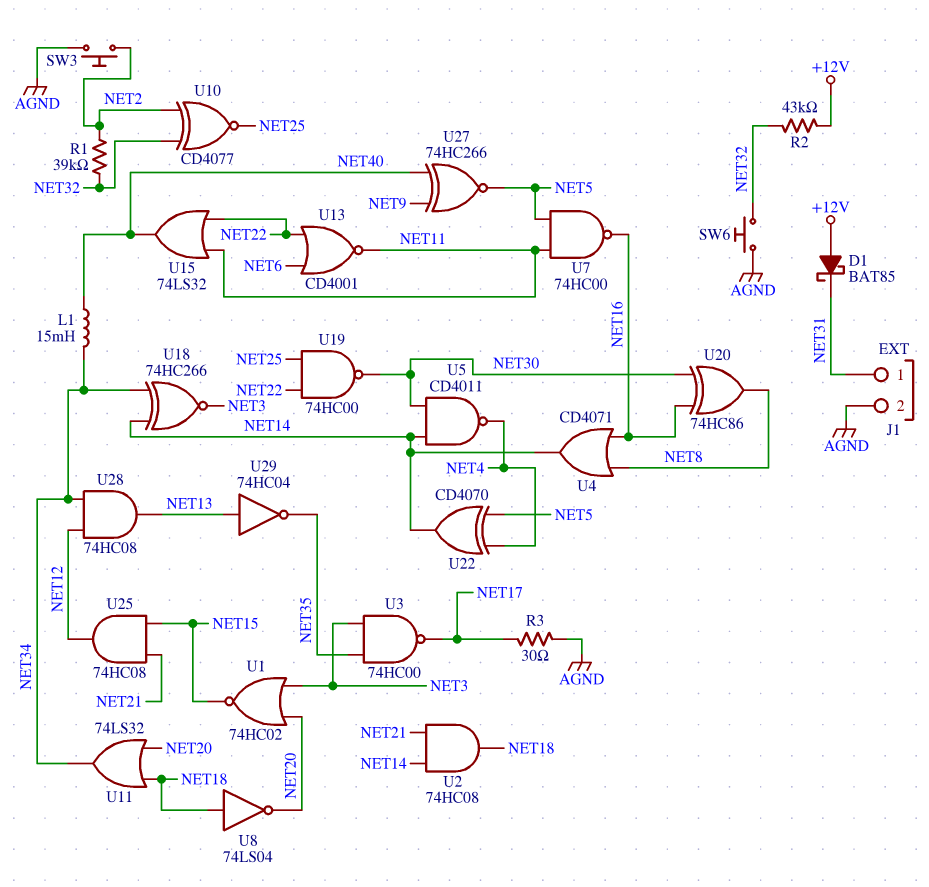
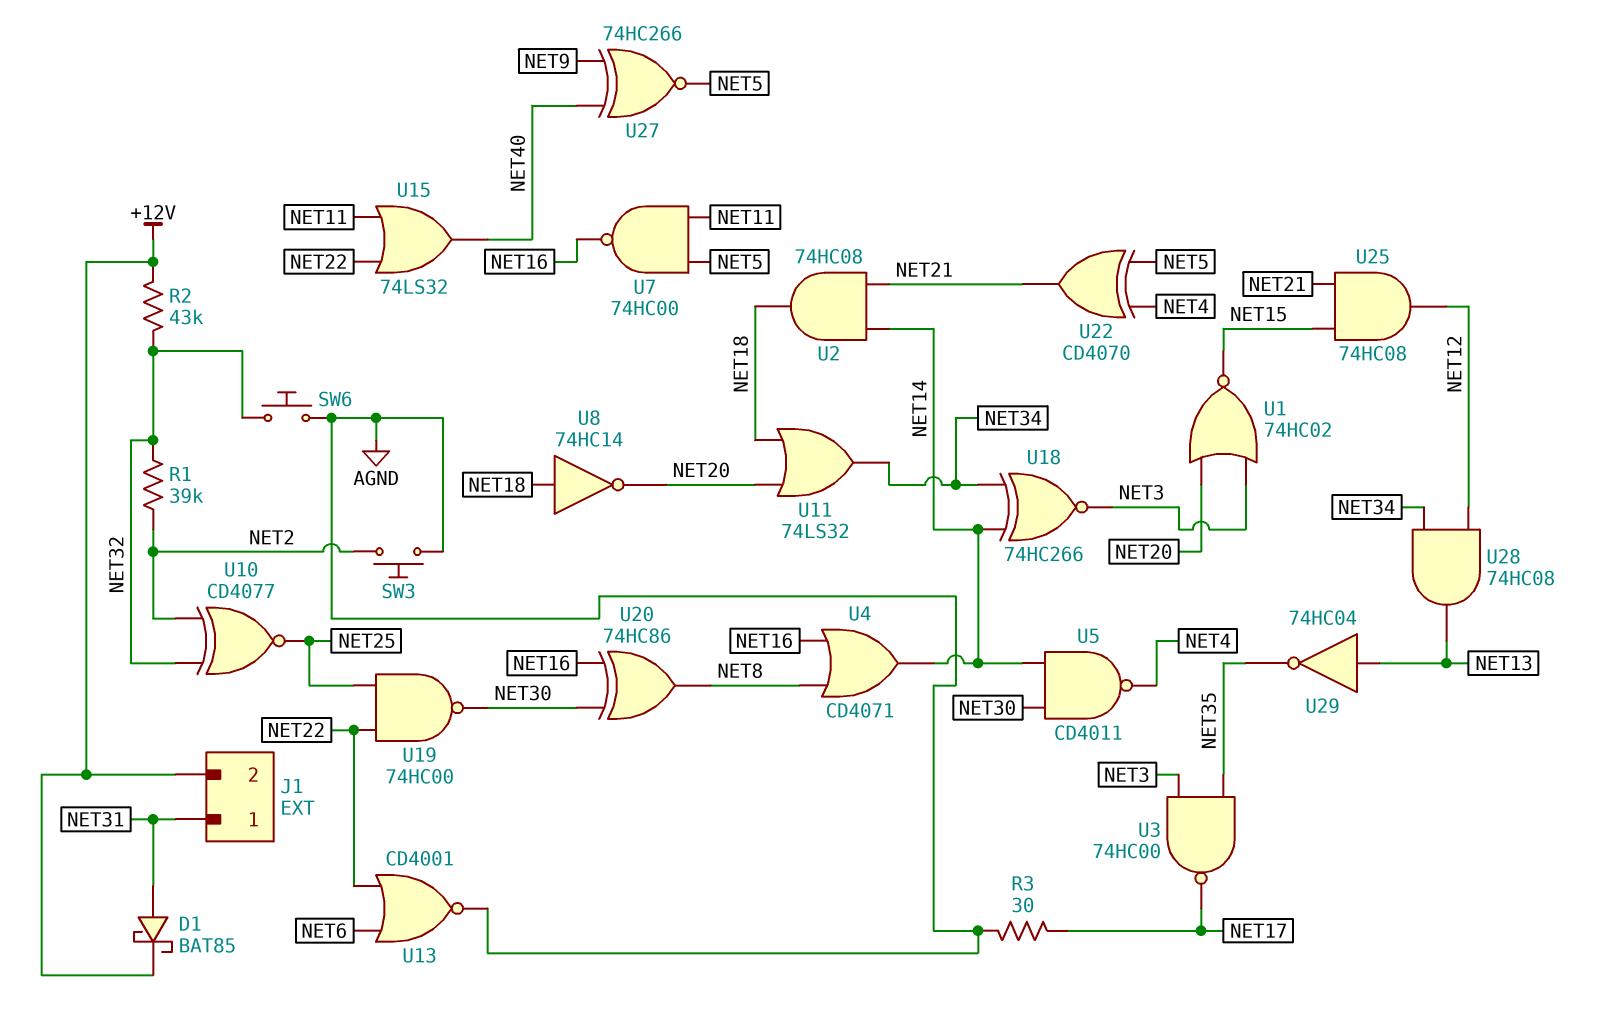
D1: schottky BAT85 (A +12V, K NET31) -> schottky BAT85 (A NET31, K +12V)
J1 pin 2: AGND -> +12V
L1: 15mH (NET34, NET40) -> none
U8: NOT 74LS04 (in NET18, out NET20) -> NOT 74HC14 (in NET18, out NET20)
U13: NOR CD4001 (in NET6, in NET22, out NET11) -> NOR CD4001 (in NET6, in NET22, out AGND)
U22: XOR CD4070 (in NET4, in NET5, out NET14) -> XOR CD4070 (in NET4, in NET5, out NET21)

